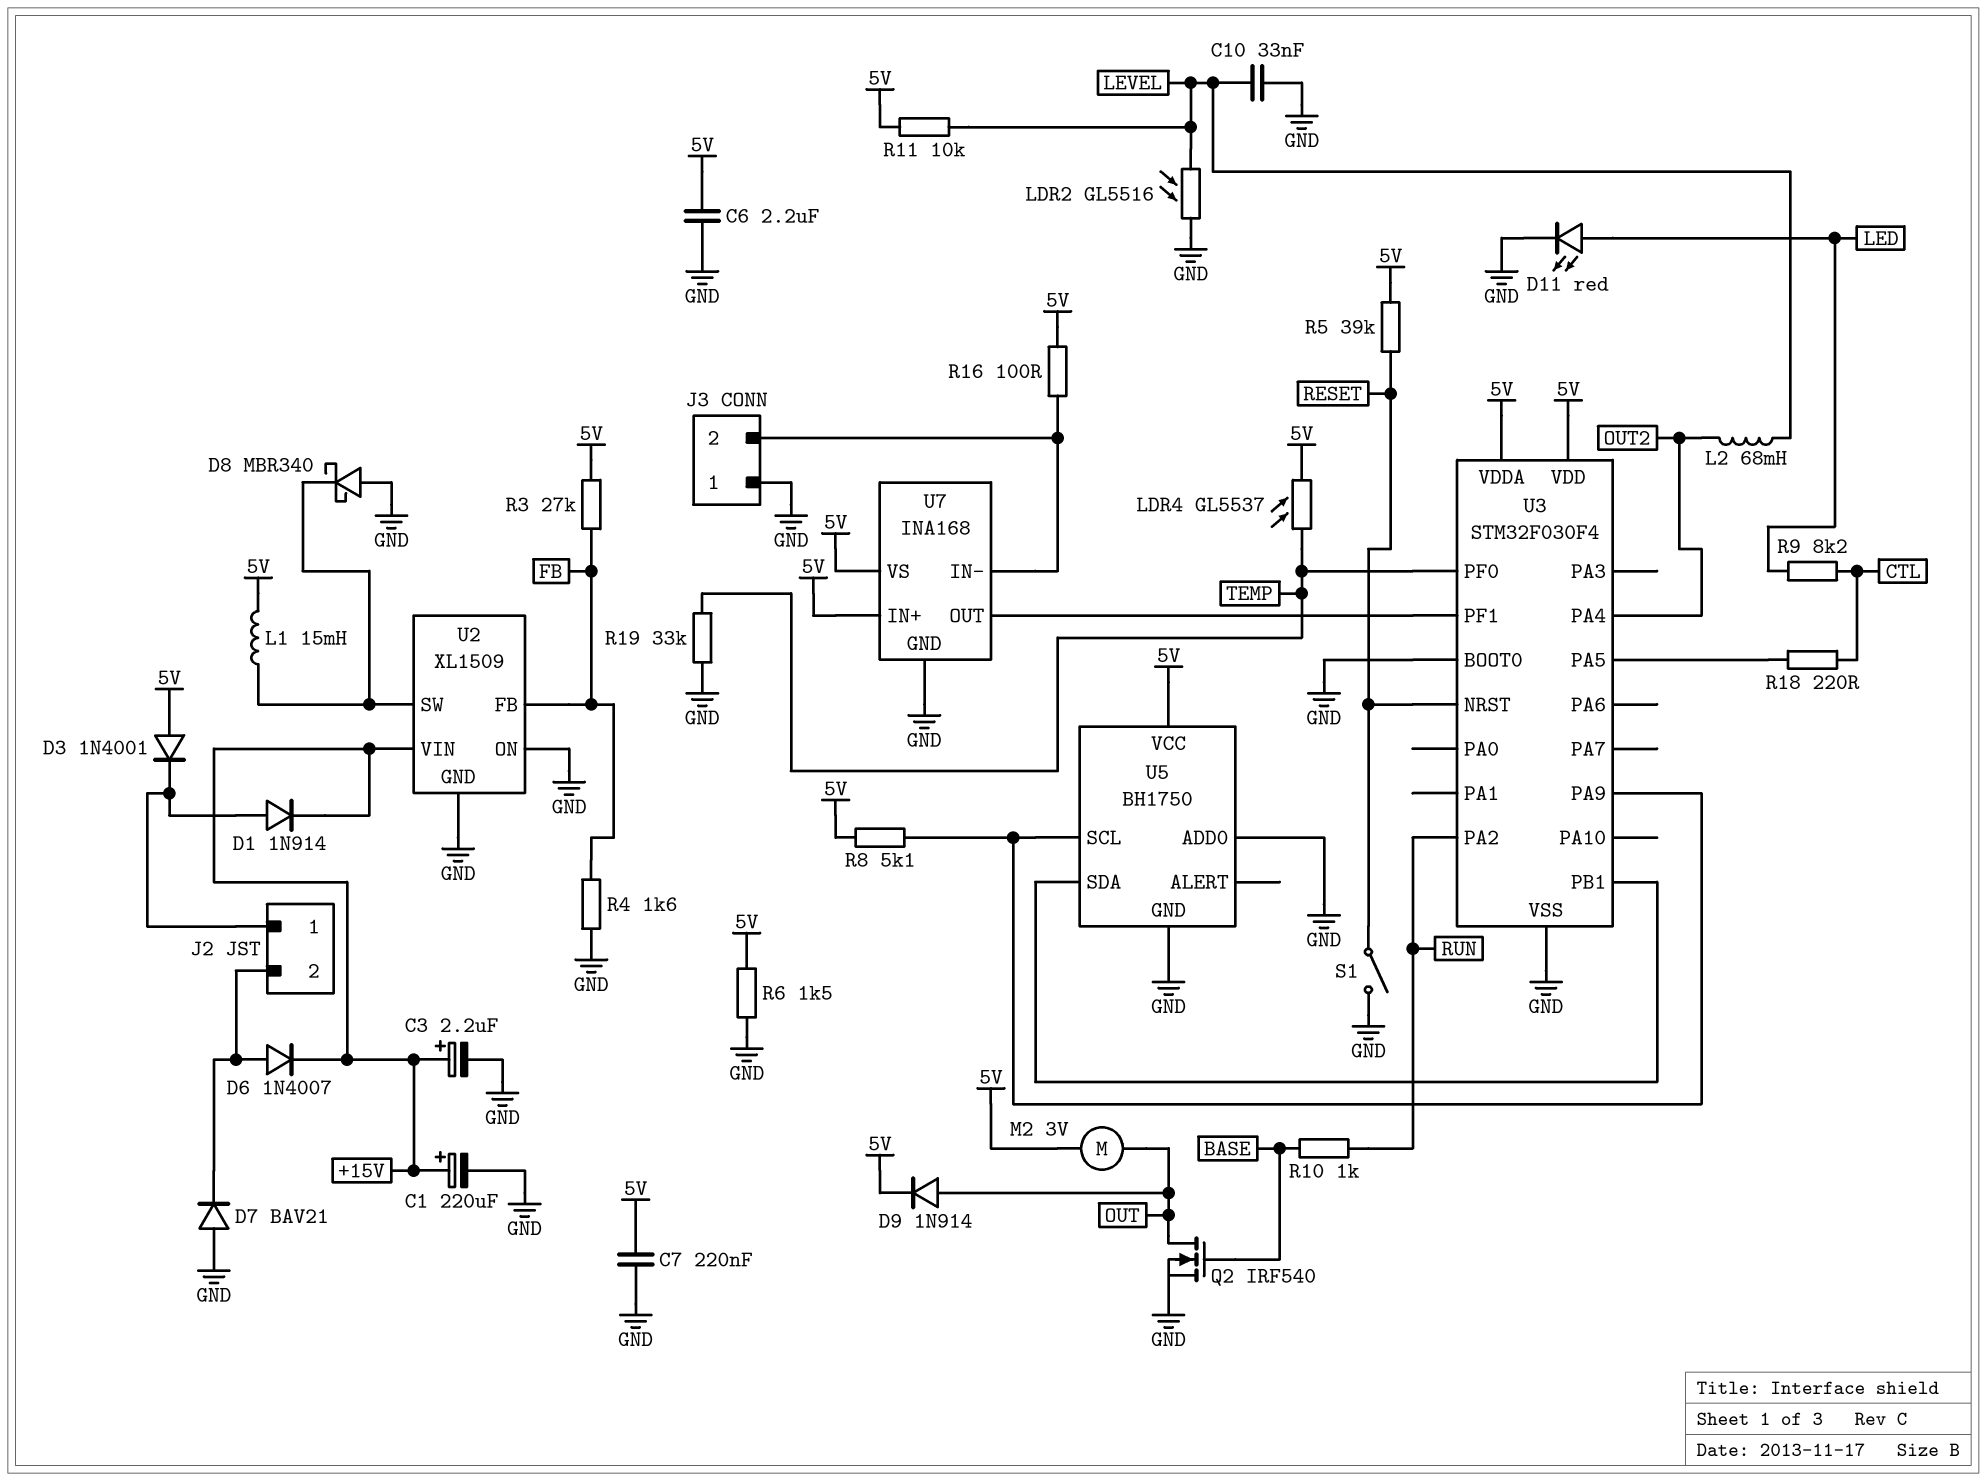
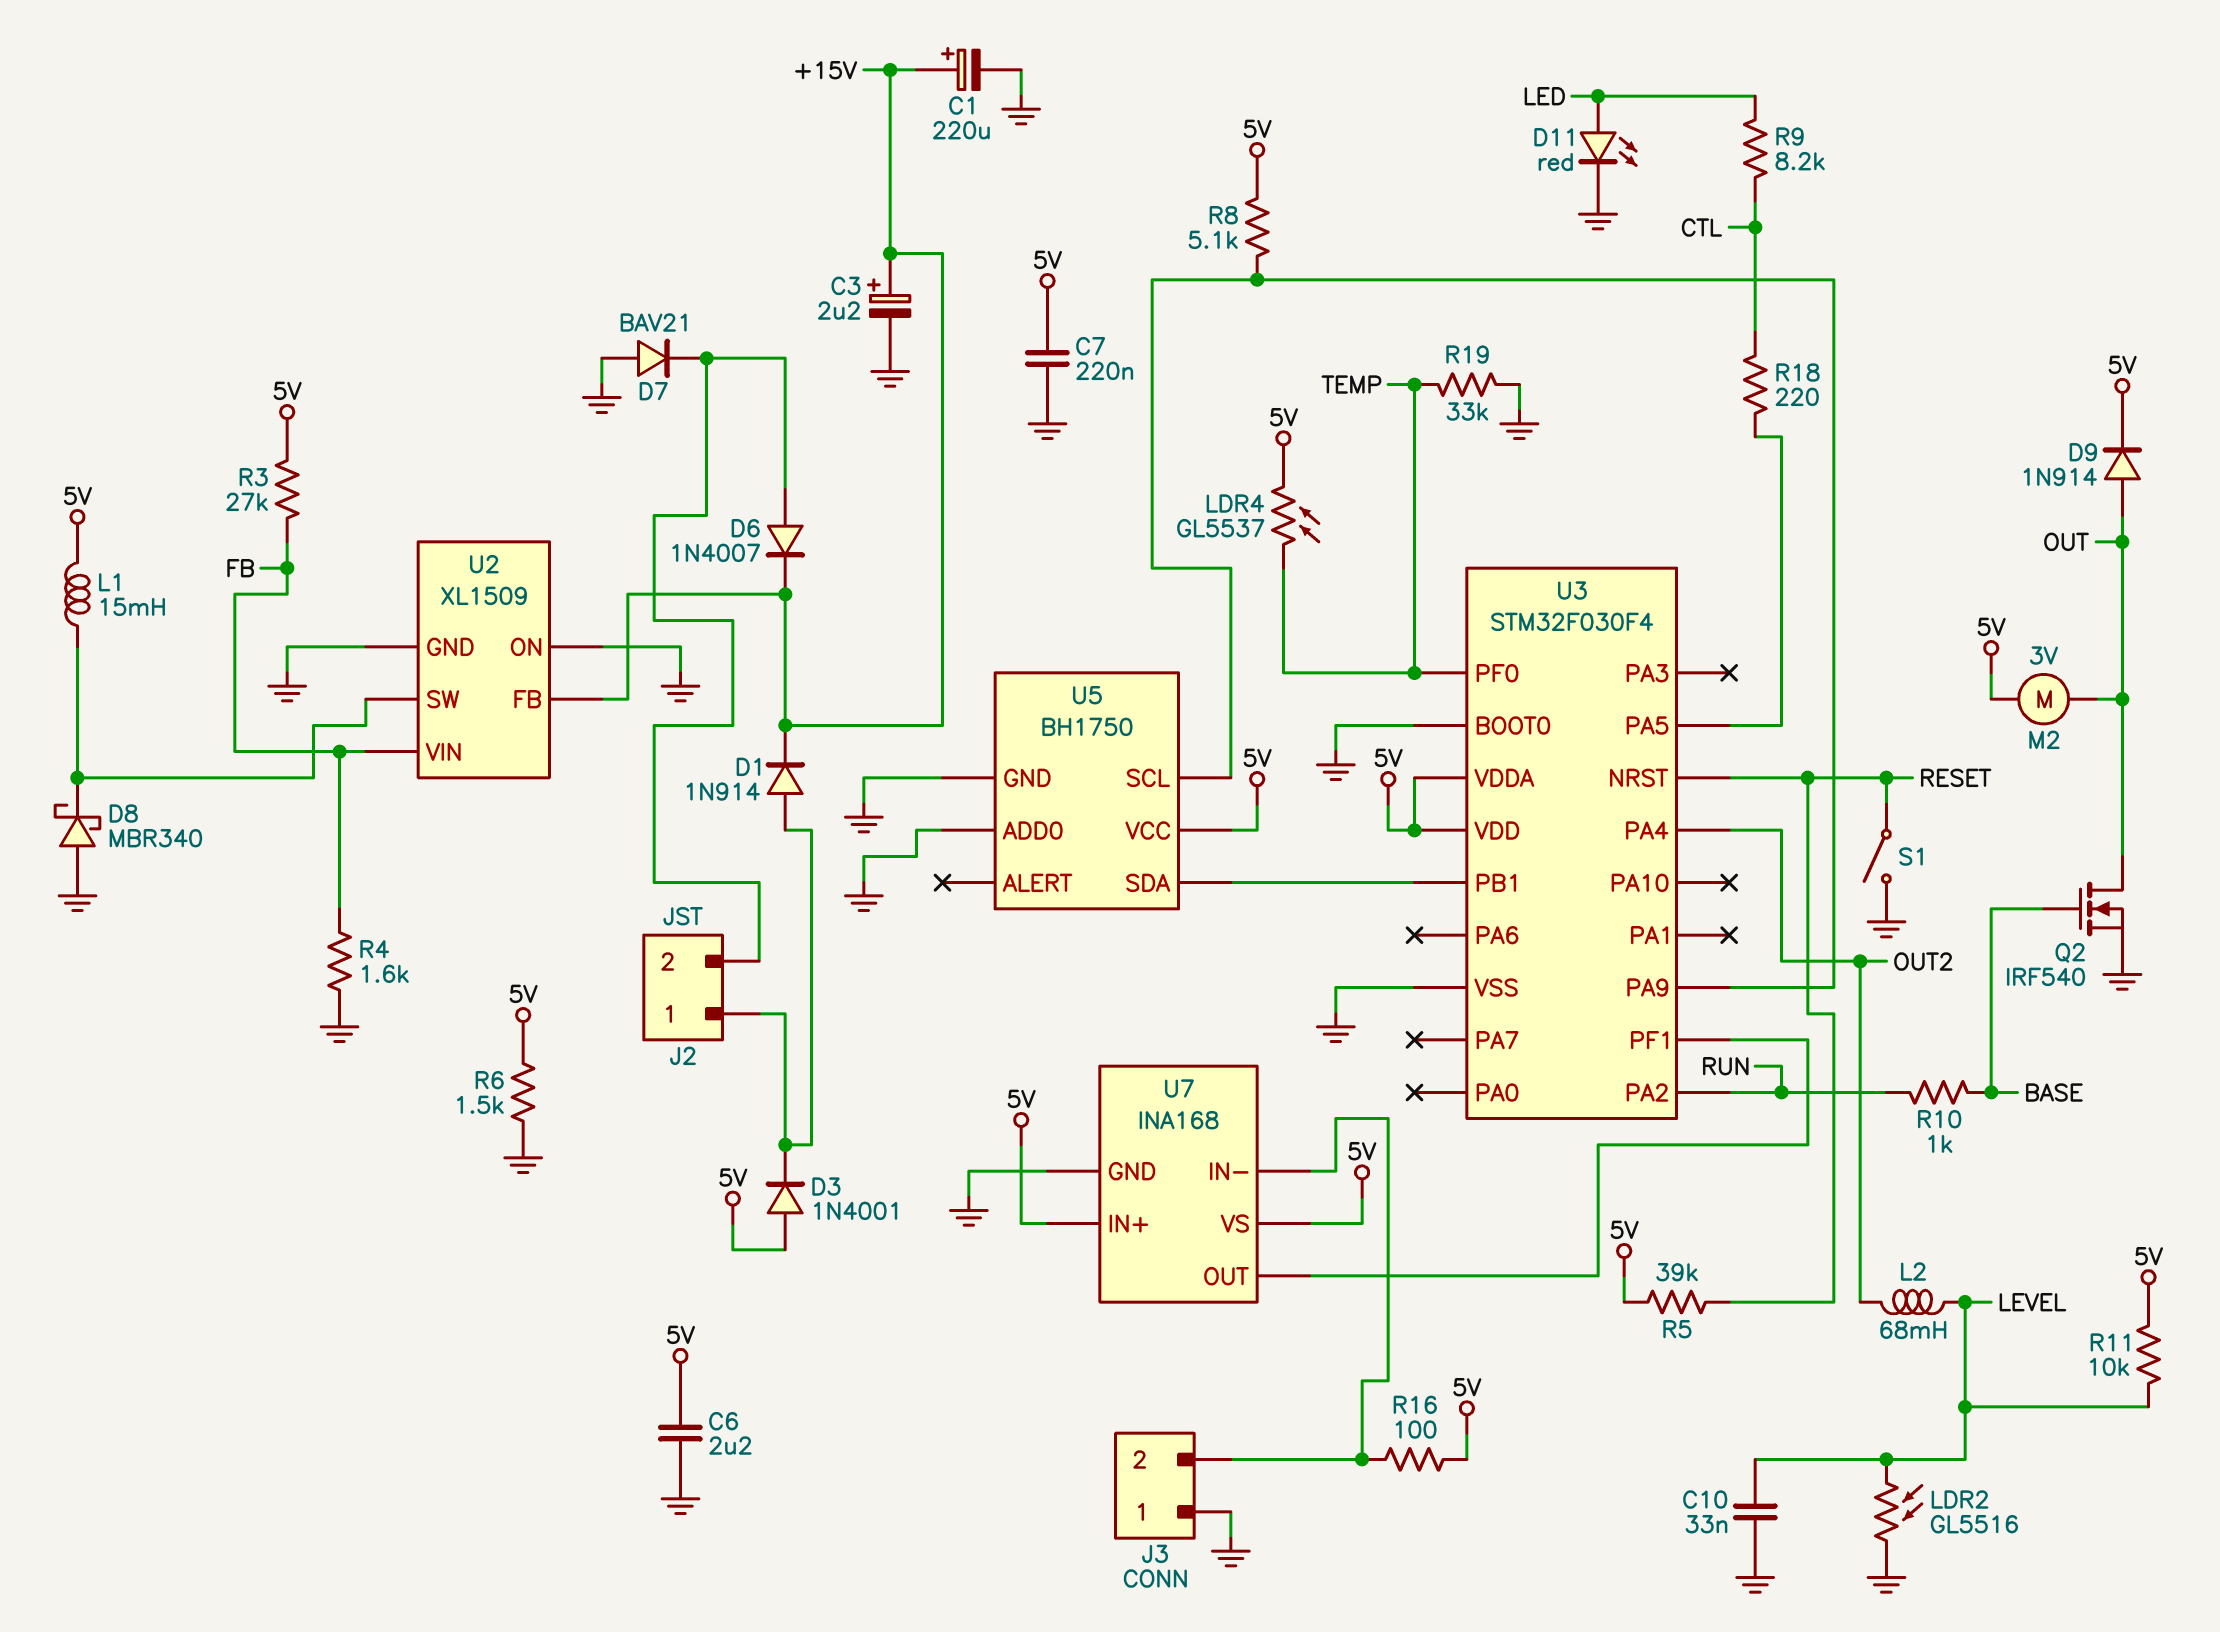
U2 pin FB: FB -> +15V
U2 pin VIN: +15V -> FB

